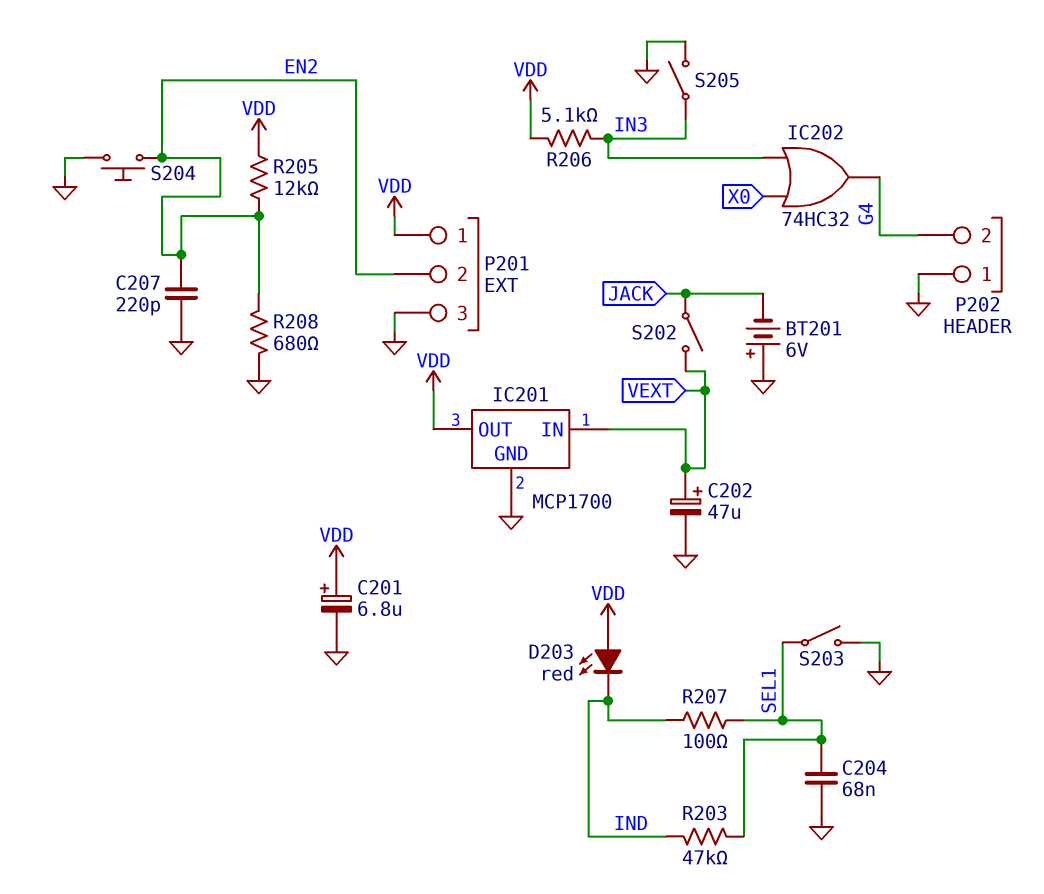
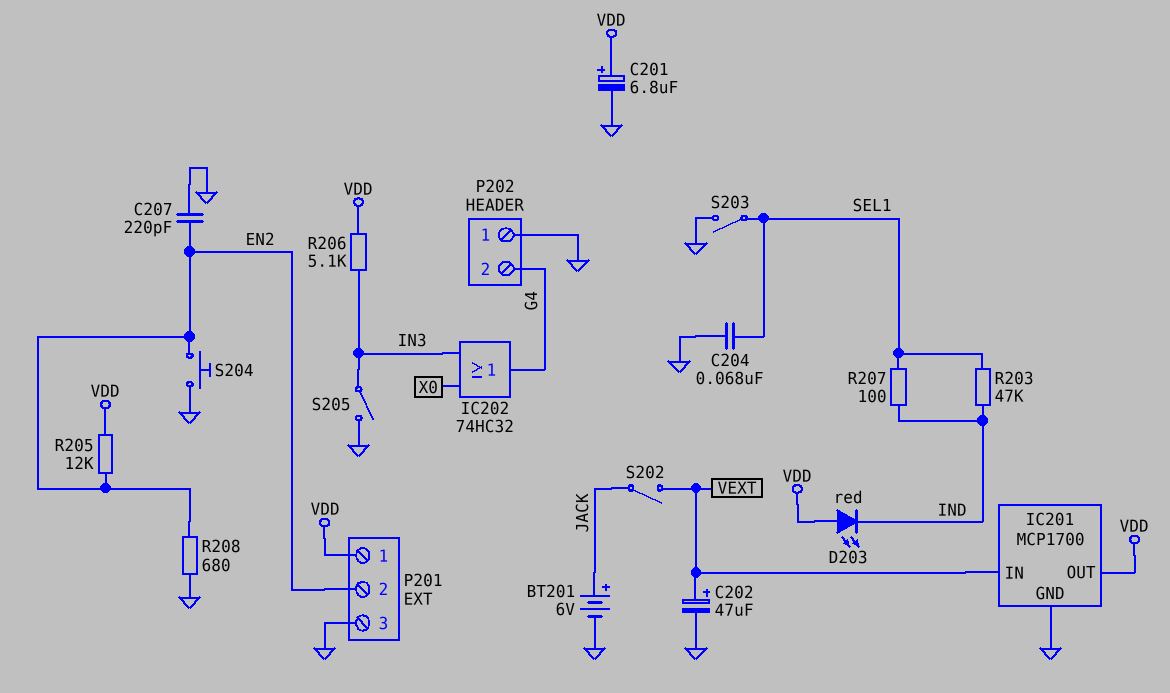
BT201: 6V (plus GND, minus JACK) -> 6V (plus JACK, minus GND)

